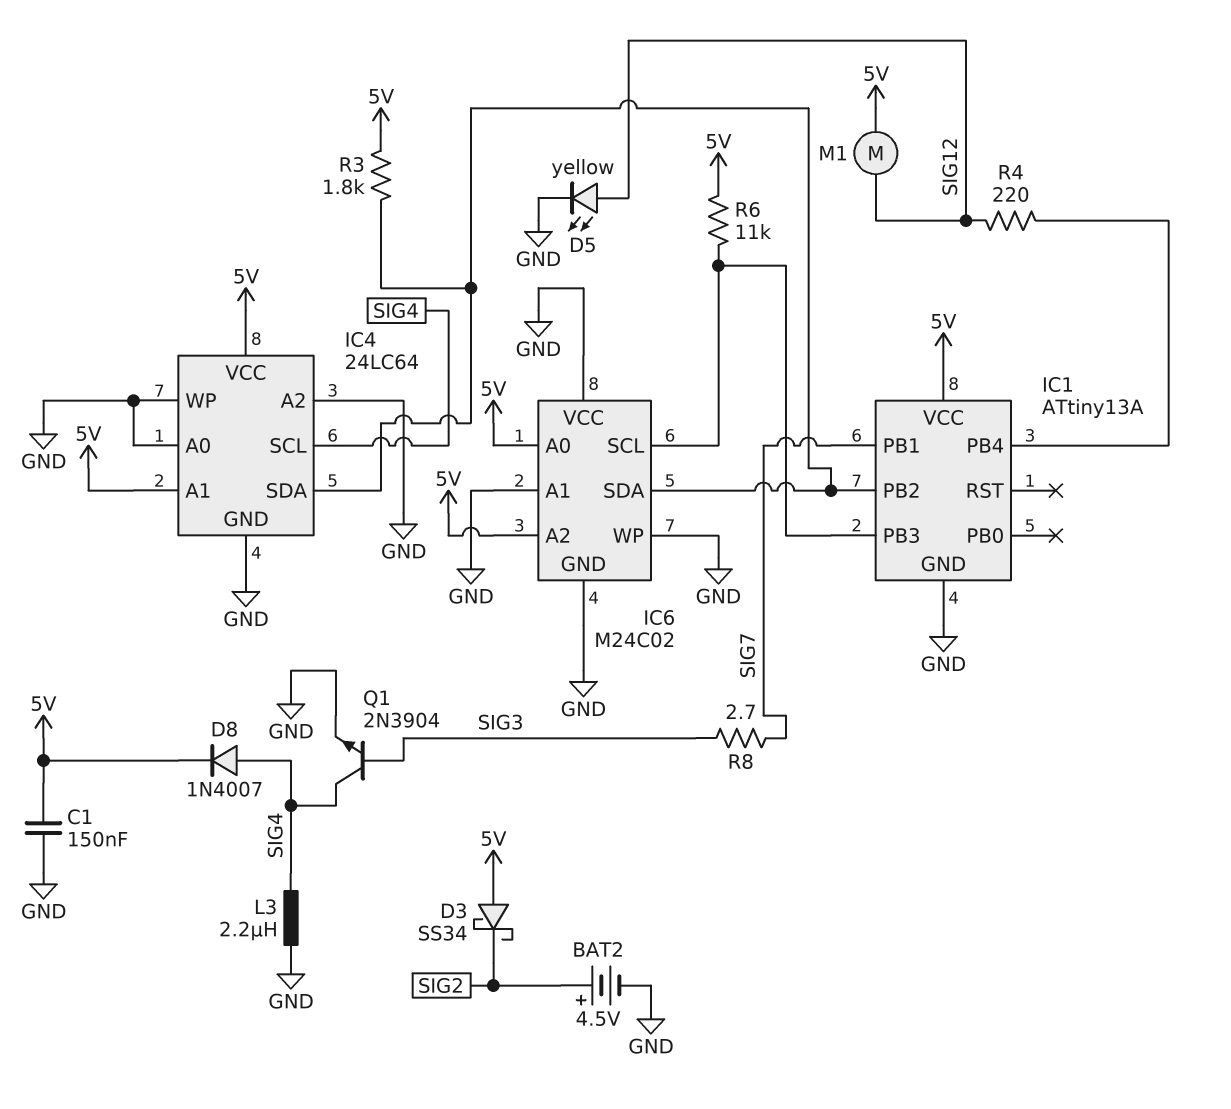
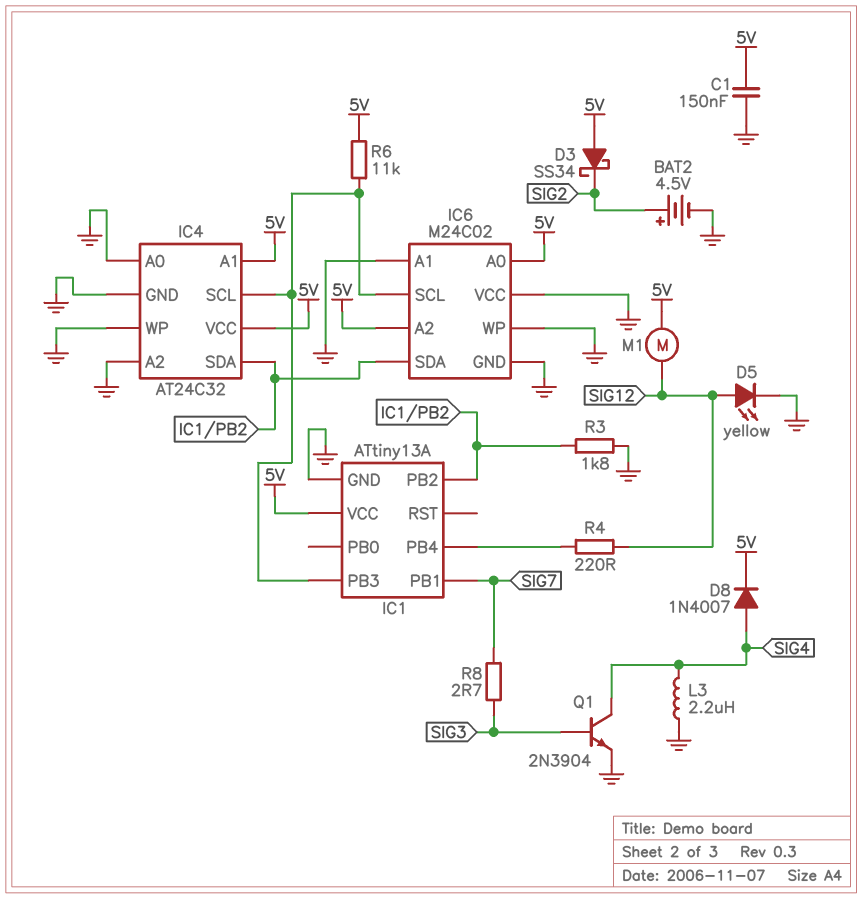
IC4: 24LC64 -> AT24C32
IC4 pin SCL: SIG4 -> IC1/PB3
R3: 1.8k (5V, IC1/PB2) -> 1.8k (GND, IC1/PB2)

